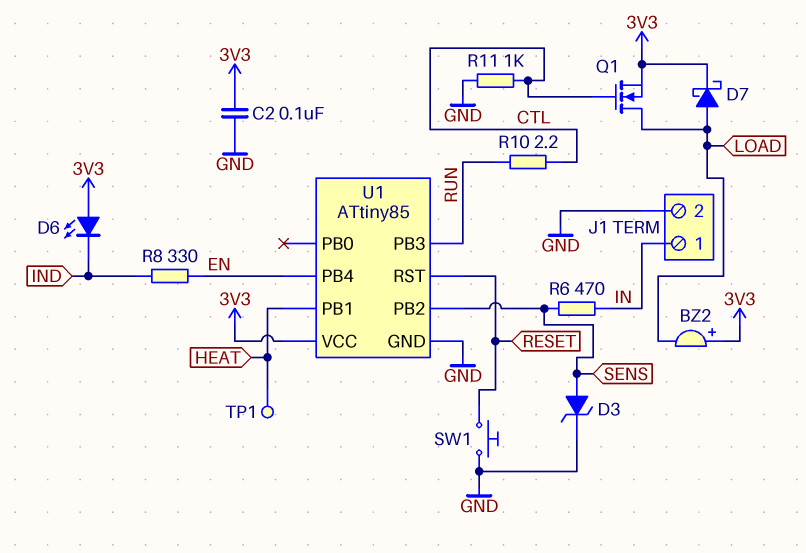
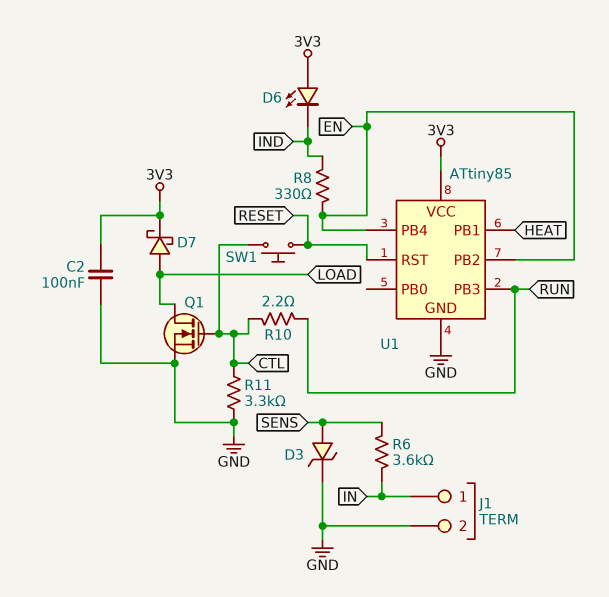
BZ2: buzzer (plus 3V3, minus LOAD) -> none
Q1: NMOS (G CTL, D LOAD, S 3V3) -> NMOS (G CTL, D LOAD, S GND)
R6: 470 (IN, SENS) -> 3.6k (IN, SENS)
R11: 1k (CTL, GND) -> 3.3k (CTL, GND)
SW1: button (GND, RESET) -> button (CTL, RESET)
TP1: test point (HEAT) -> none
U1 pin PB2: SENS -> EN

